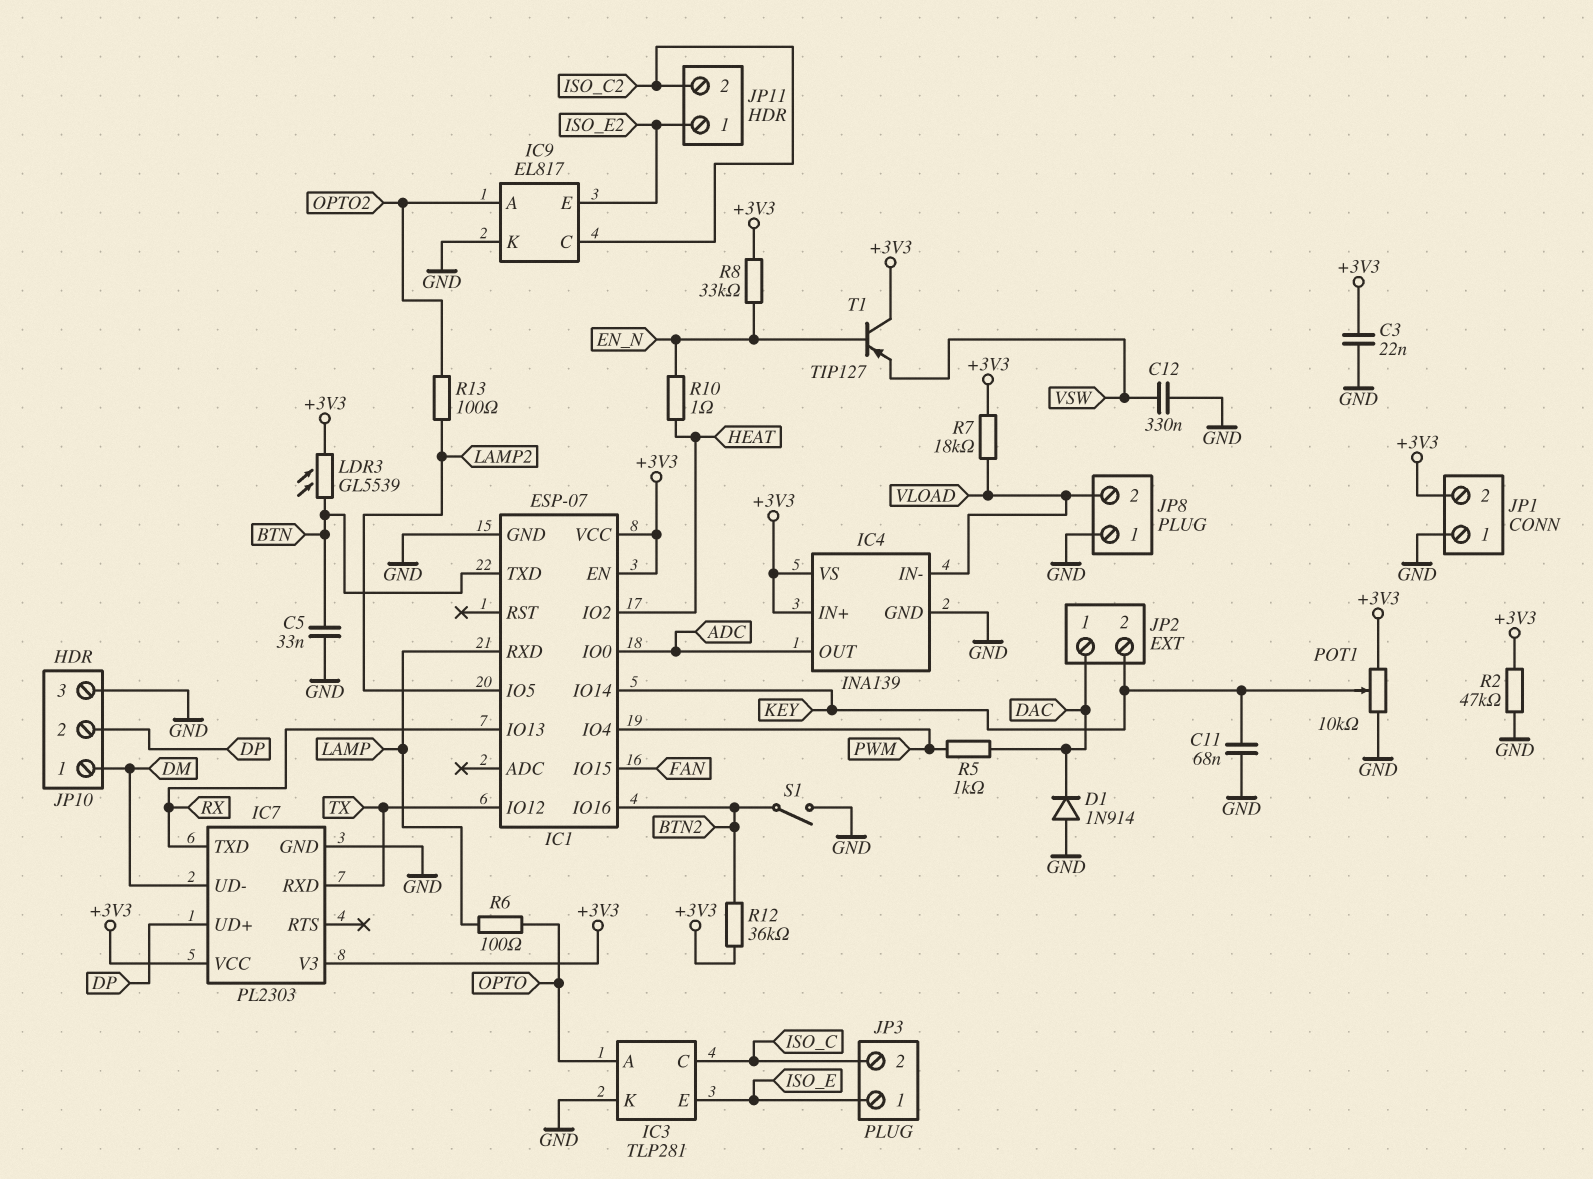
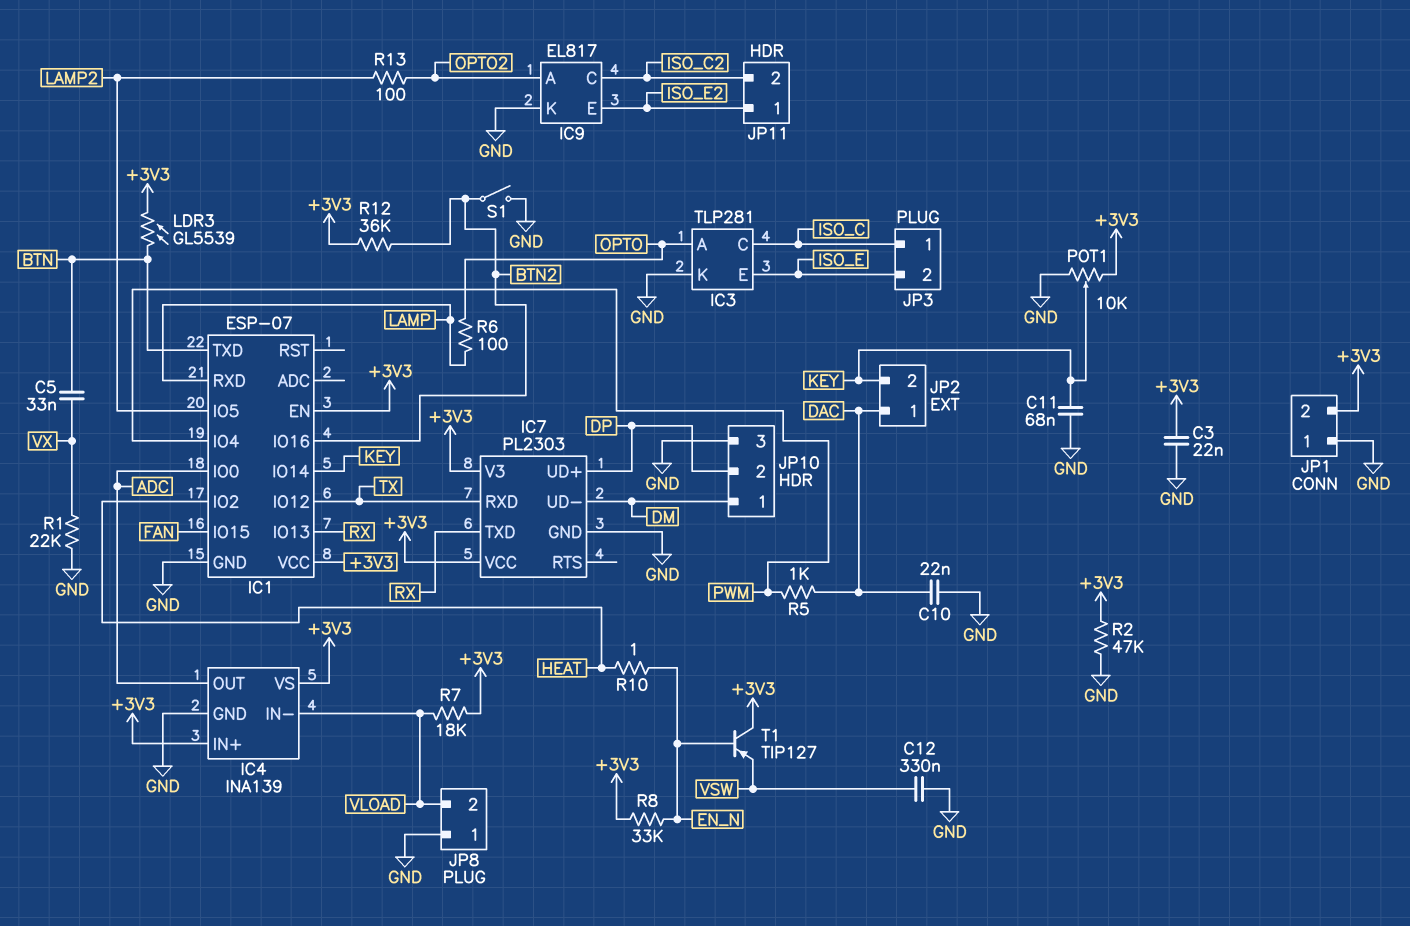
C5: 33nF (BTN, GND) -> 33nF (BTN, VX)
C10: none -> 22nF (DAC, GND)
D1: diode 1N914 (A GND, K DAC) -> none
JP3 pin 1: ISO_E -> ISO_C
JP3 pin 2: ISO_C -> ISO_E
R1: none -> 22k (GND, VX)

